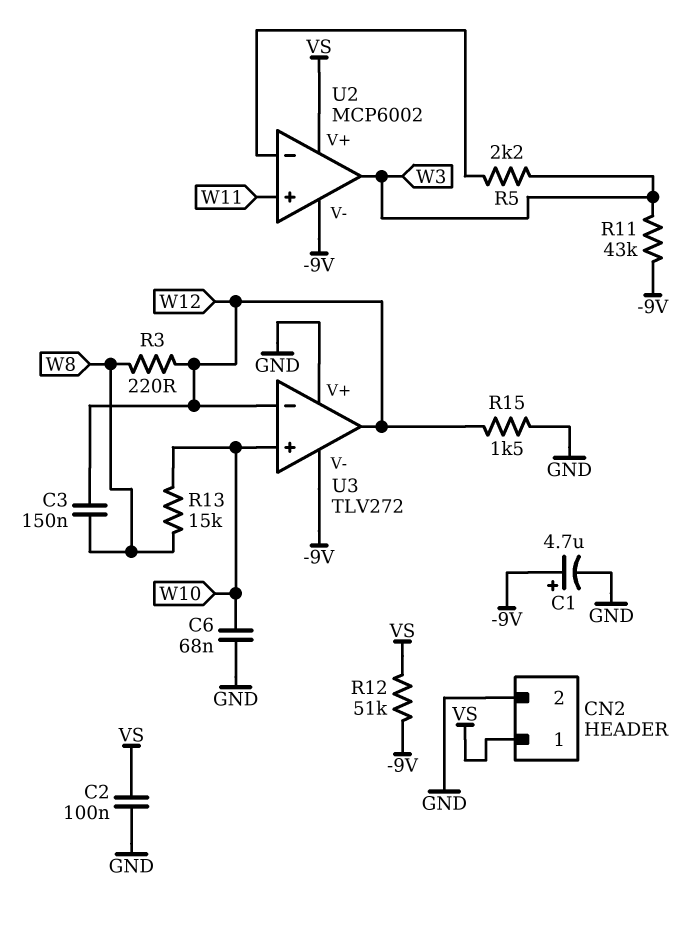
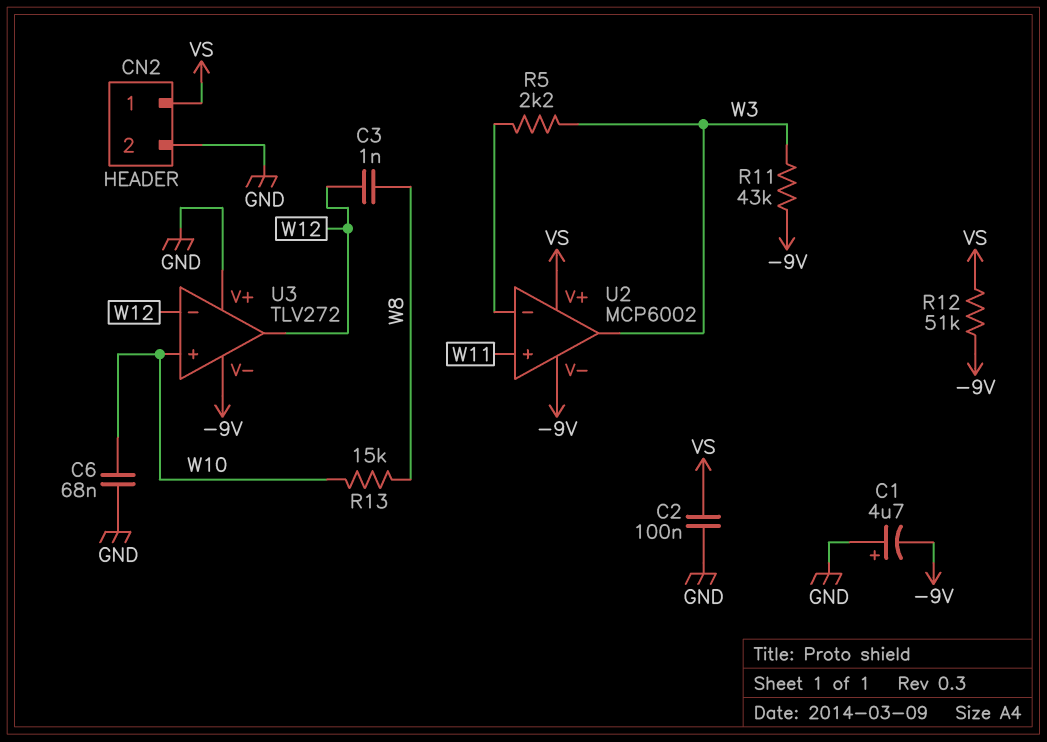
C1: 4.7uF (plus -9V, minus GND) -> 4.7uF (plus GND, minus -9V)
C3: 150nF (W8, W12) -> 1nF (W8, W12)
R3: 220 (W8, W12) -> none
R15: 1.5k (GND, W12) -> none

